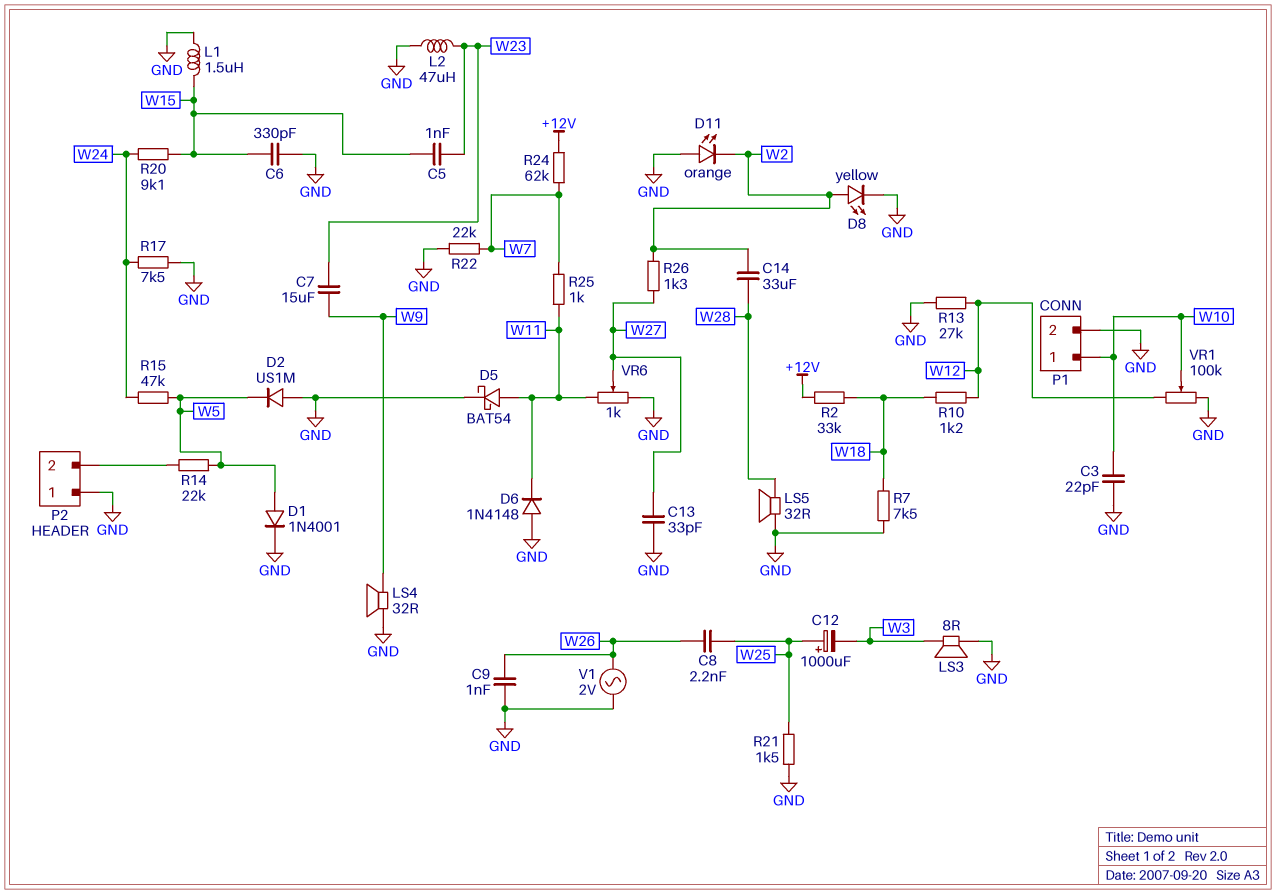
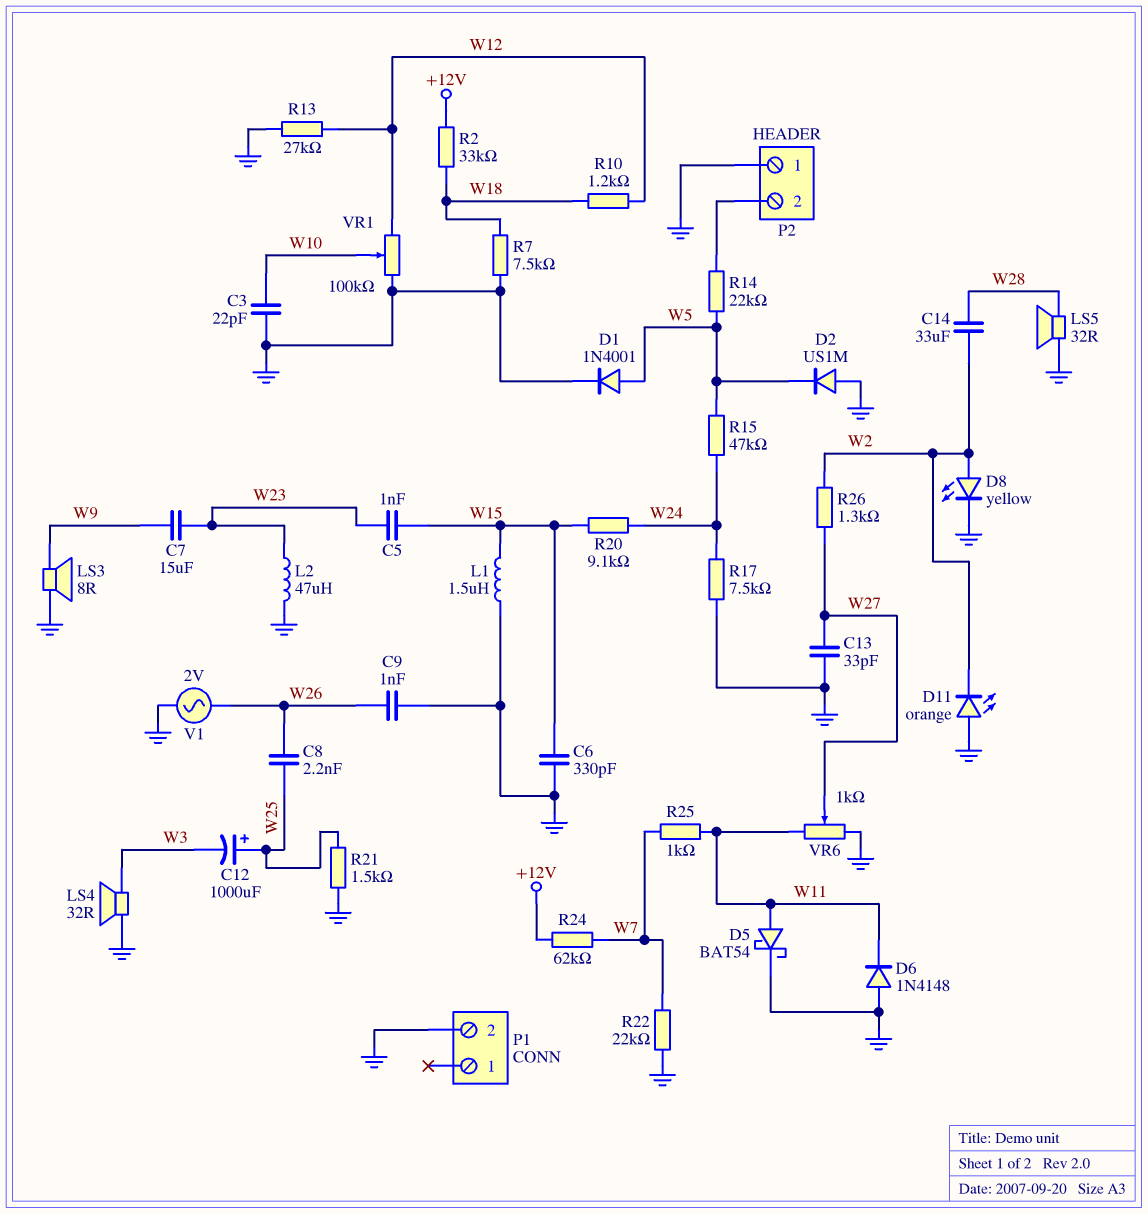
LS3: speaker 8R (GND, W3) -> speaker 8R (GND, W9)
LS4: speaker 32R (GND, W9) -> speaker 32R (GND, W3)
P1 pin 1: W10 -> none

